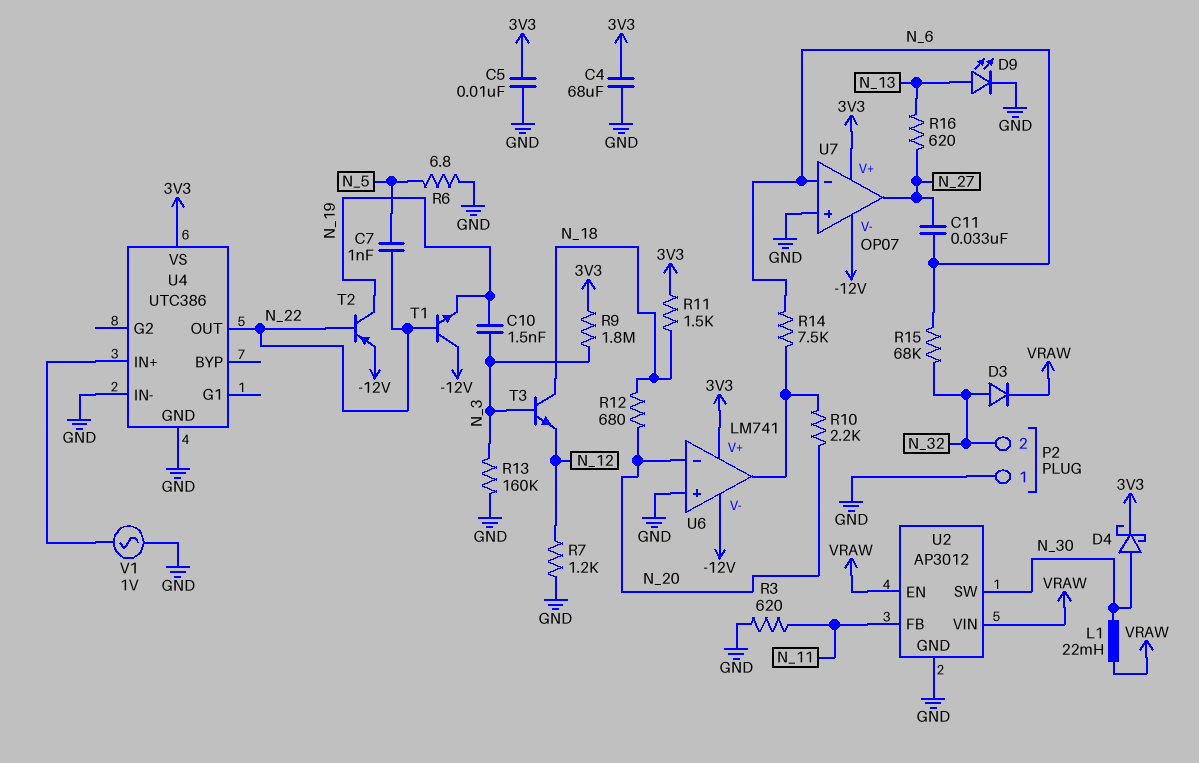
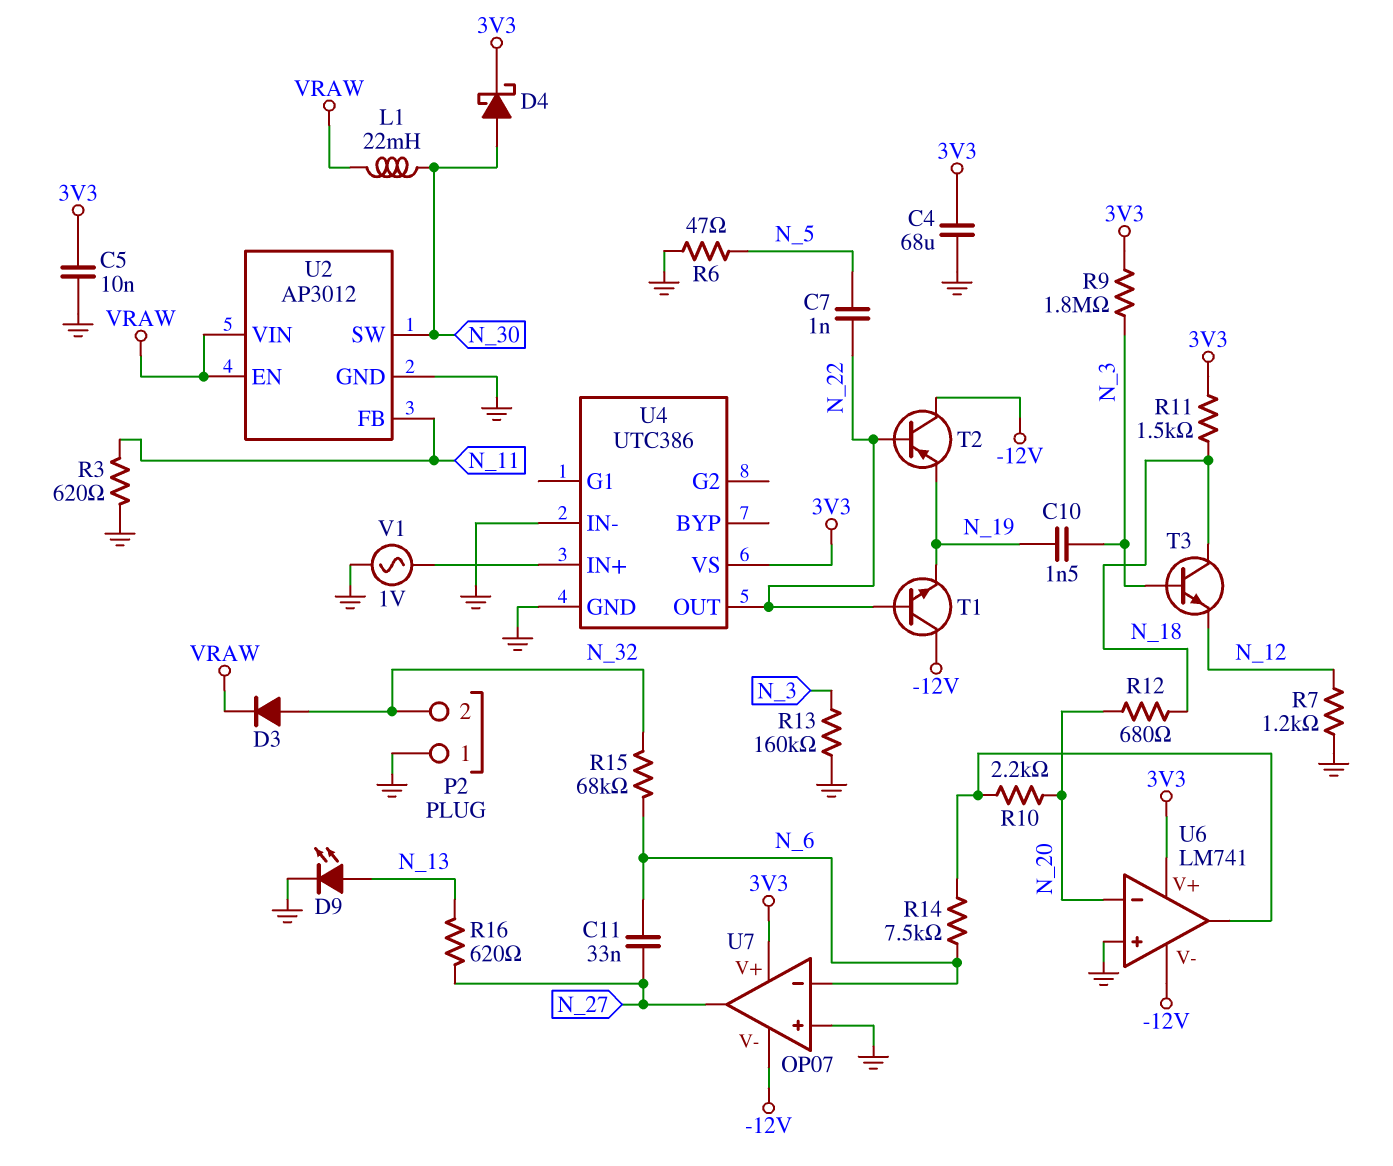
R6: 6.8 (GND, N_5) -> 47 (GND, N_5)
T2: PNP (B N_22, C N_19, E -12V) -> PNP (B N_22, C -12V, E N_19)

